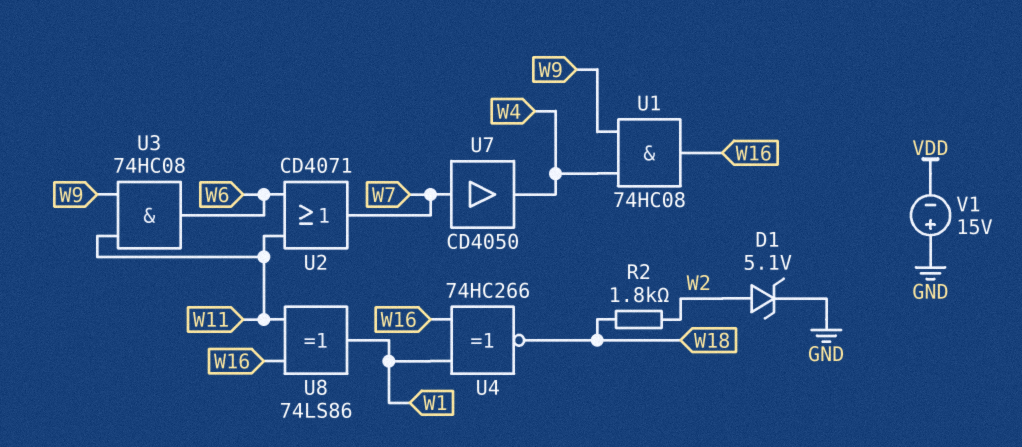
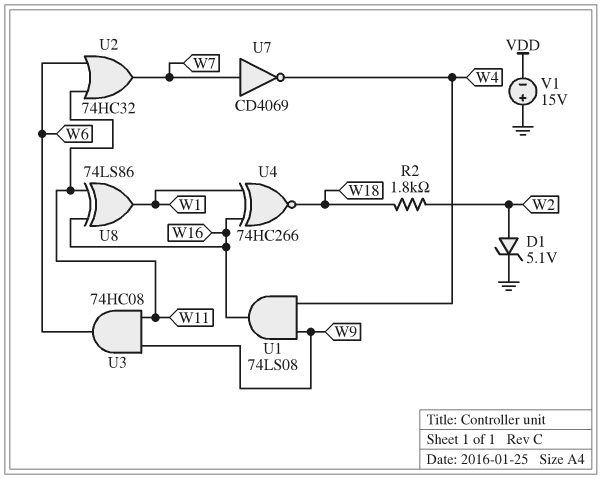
U1: AND 74HC08 (in W4, in W9, out W16) -> AND 74LS08 (in W4, in W9, out W16)
U2: OR CD4071 (in W6, in W11, out W7) -> OR 74HC32 (in W6, in W11, out W7)
U7: buffer CD4050 (in W7, out W4) -> NOT CD4069 (in W7, out W4)

